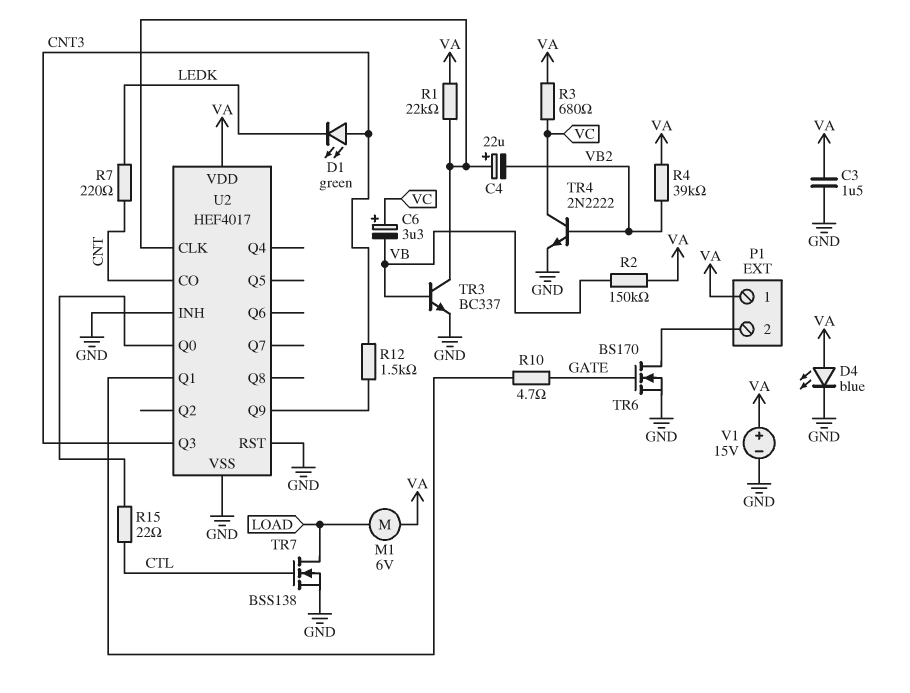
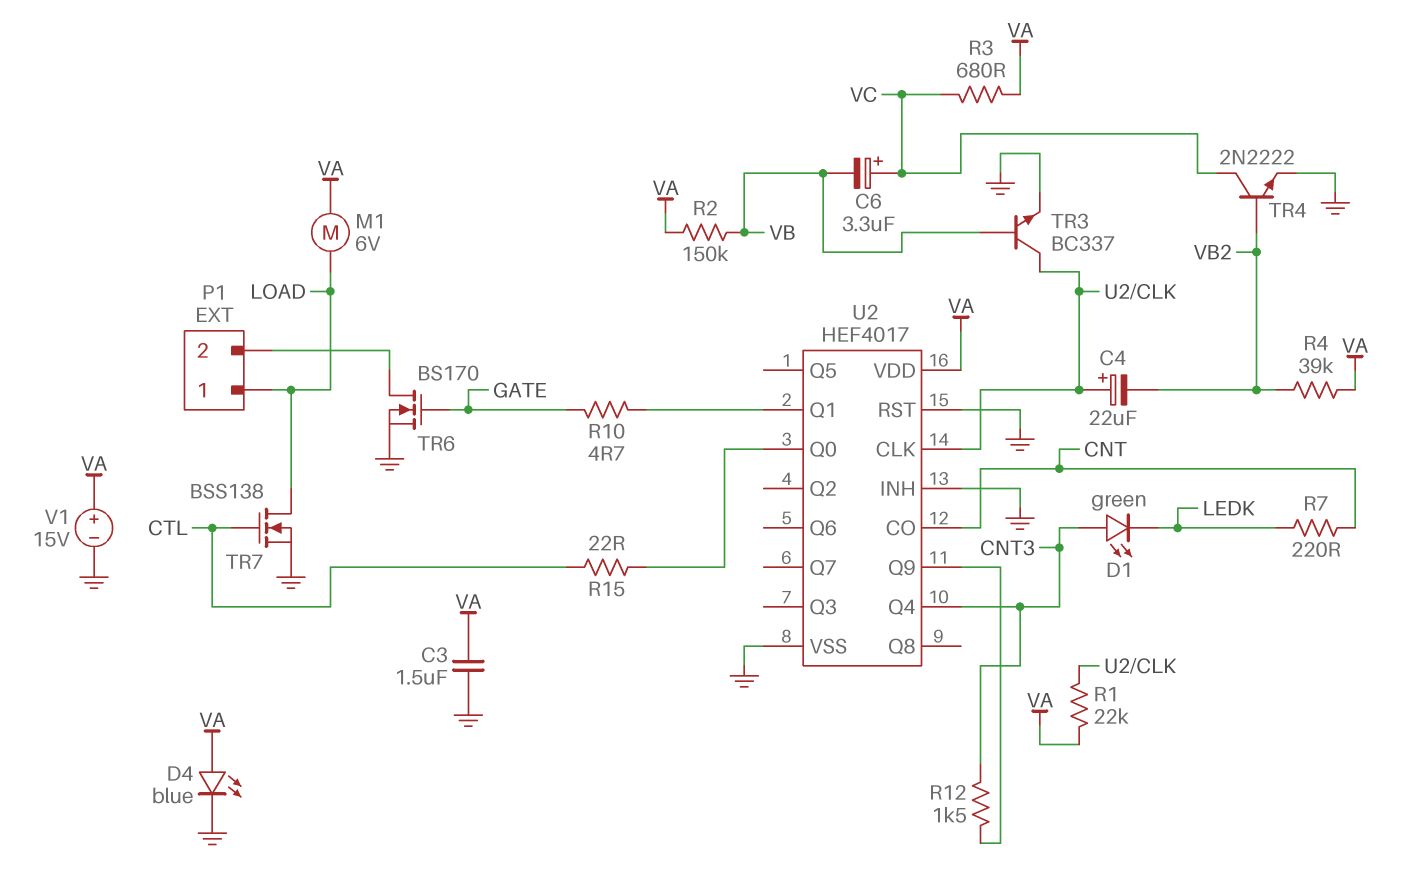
P1 pin 1: VA -> LOAD
U2 pin Q3: CNT3 -> none
U2 pin Q4: none -> CNT3

